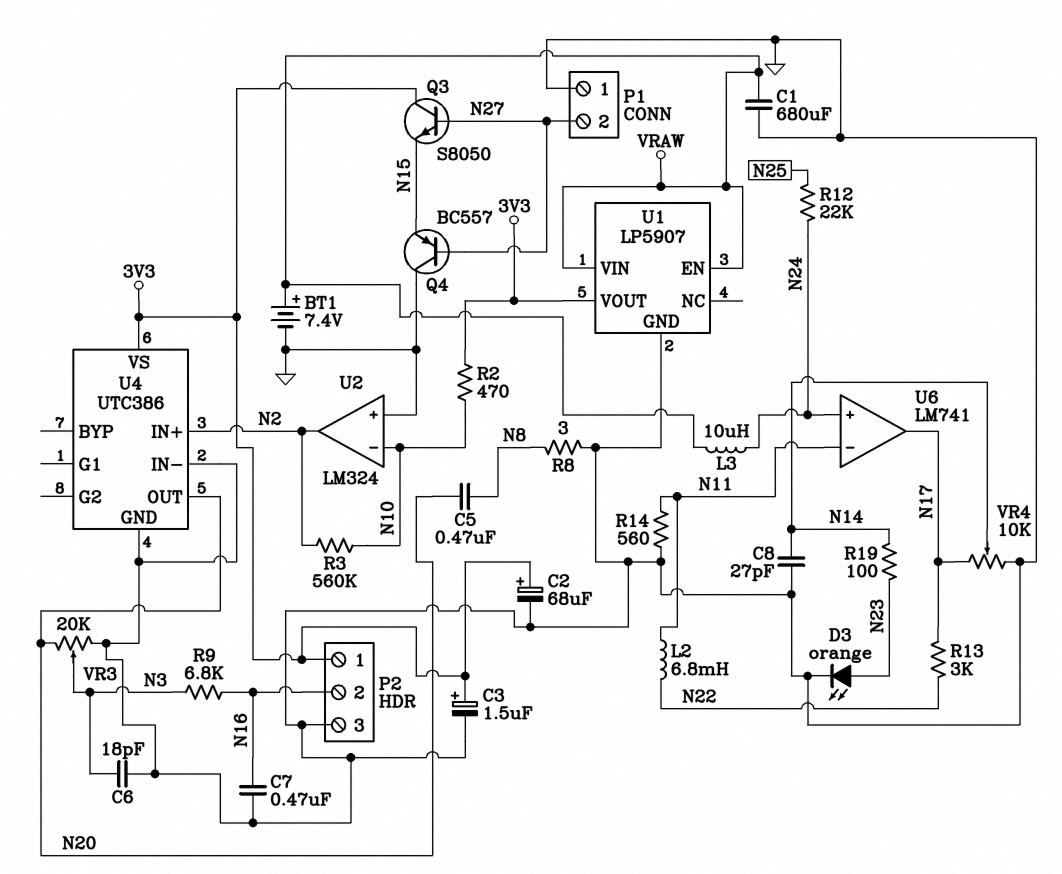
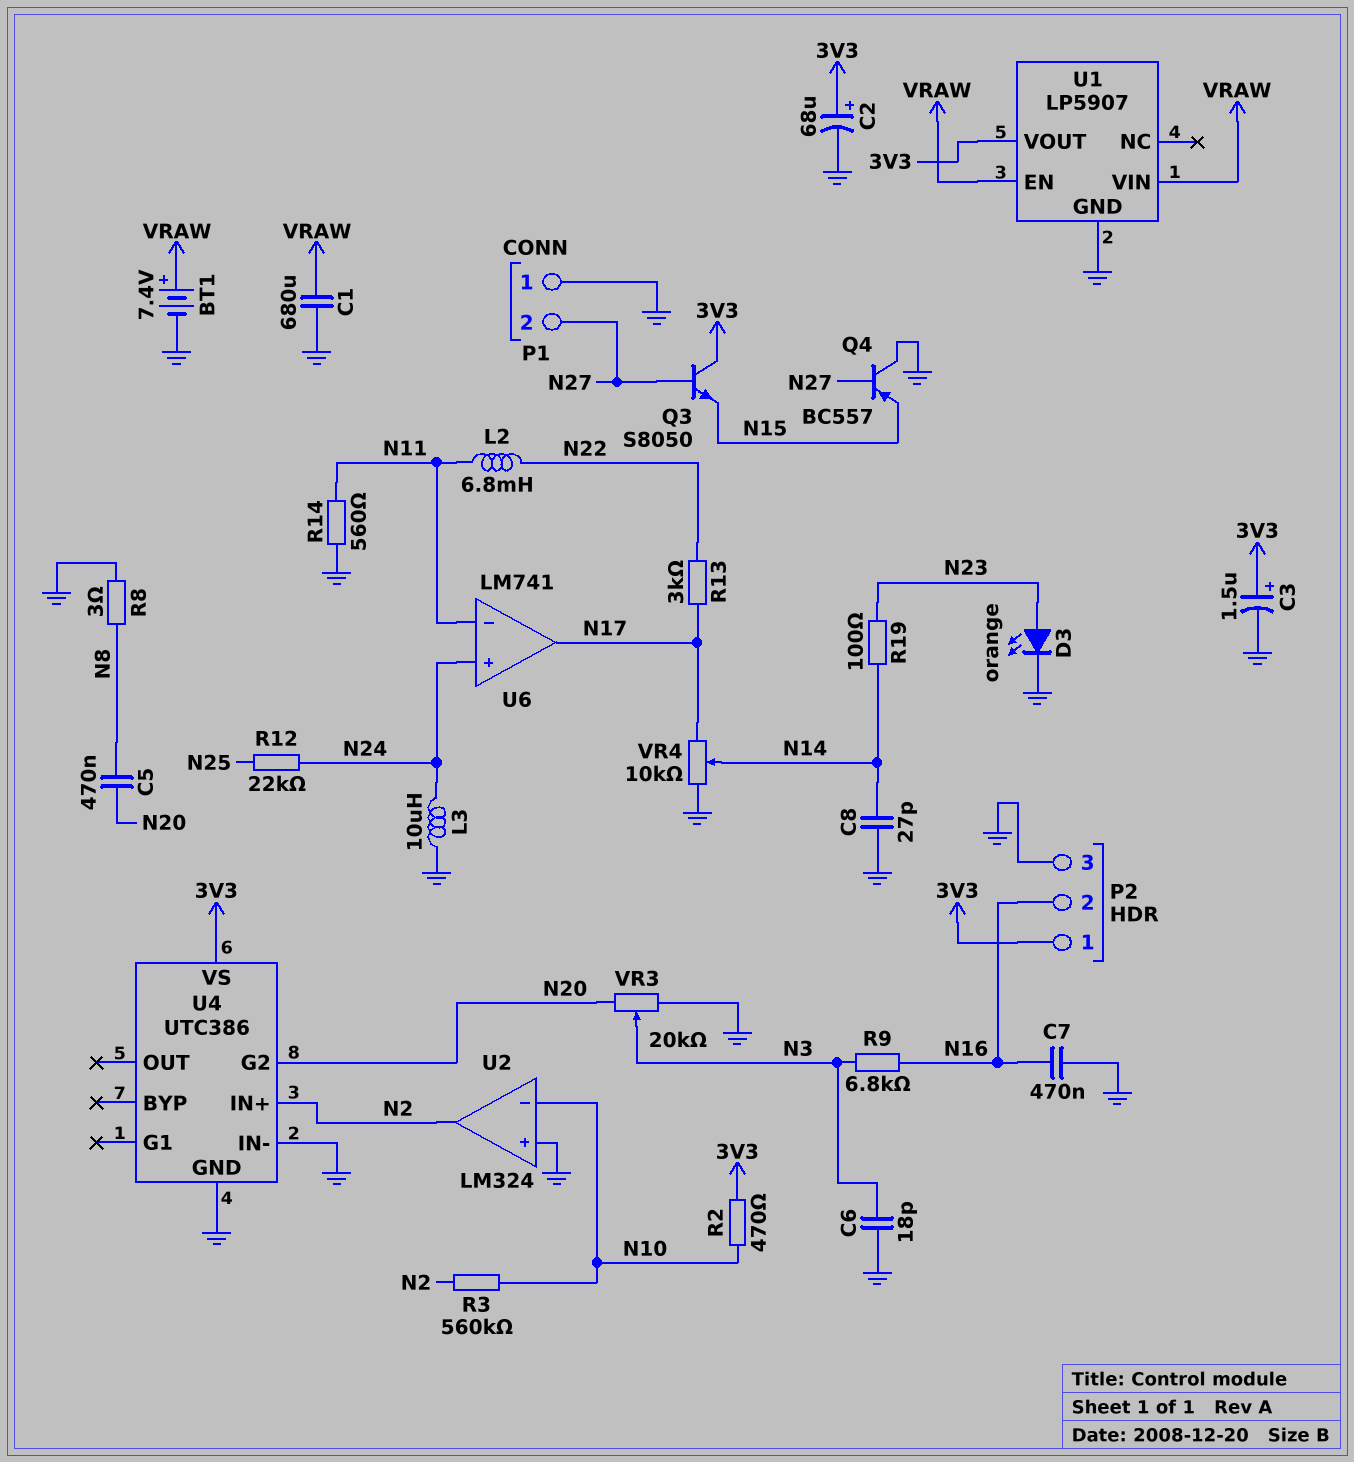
L3: 10uH (N24, VRAW) -> 10uH (GND, N24)
U4 pin G2: none -> N20
U4 pin OUT: N20 -> none

